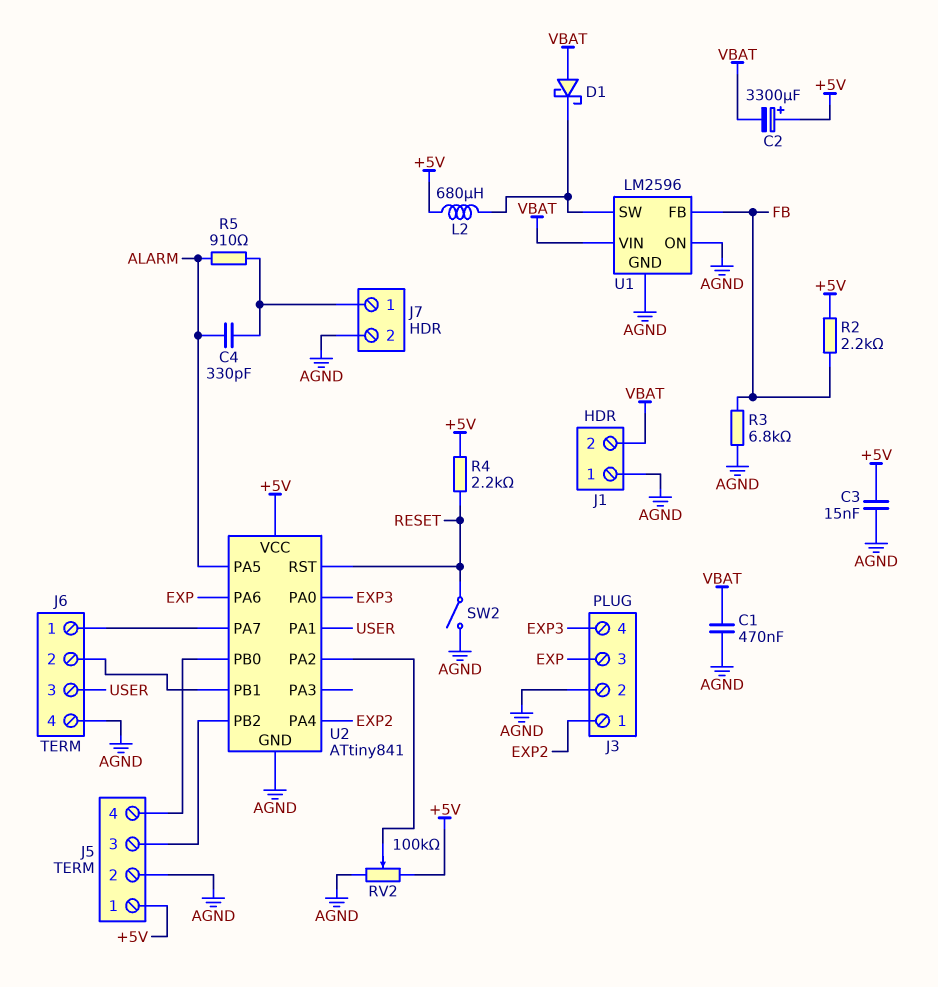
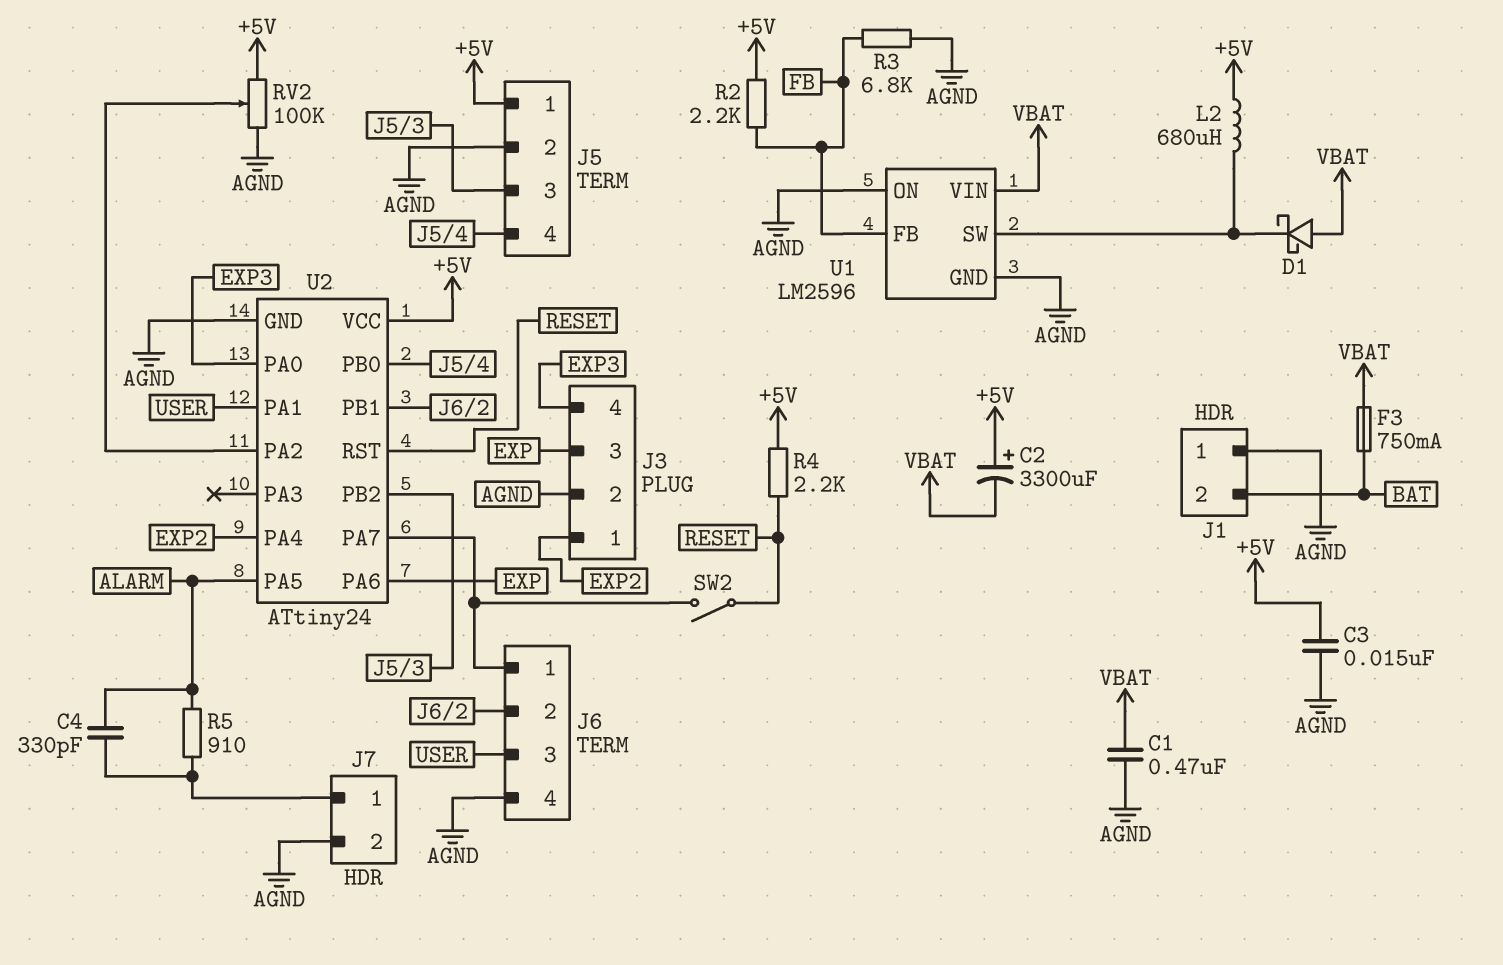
F3: none -> 750mA (BAT, VBAT)
J1 pin 2: VBAT -> BAT
SW2: switch (AGND, RESET) -> switch (J6/1, RESET)
U2: ATtiny841 -> ATtiny24

